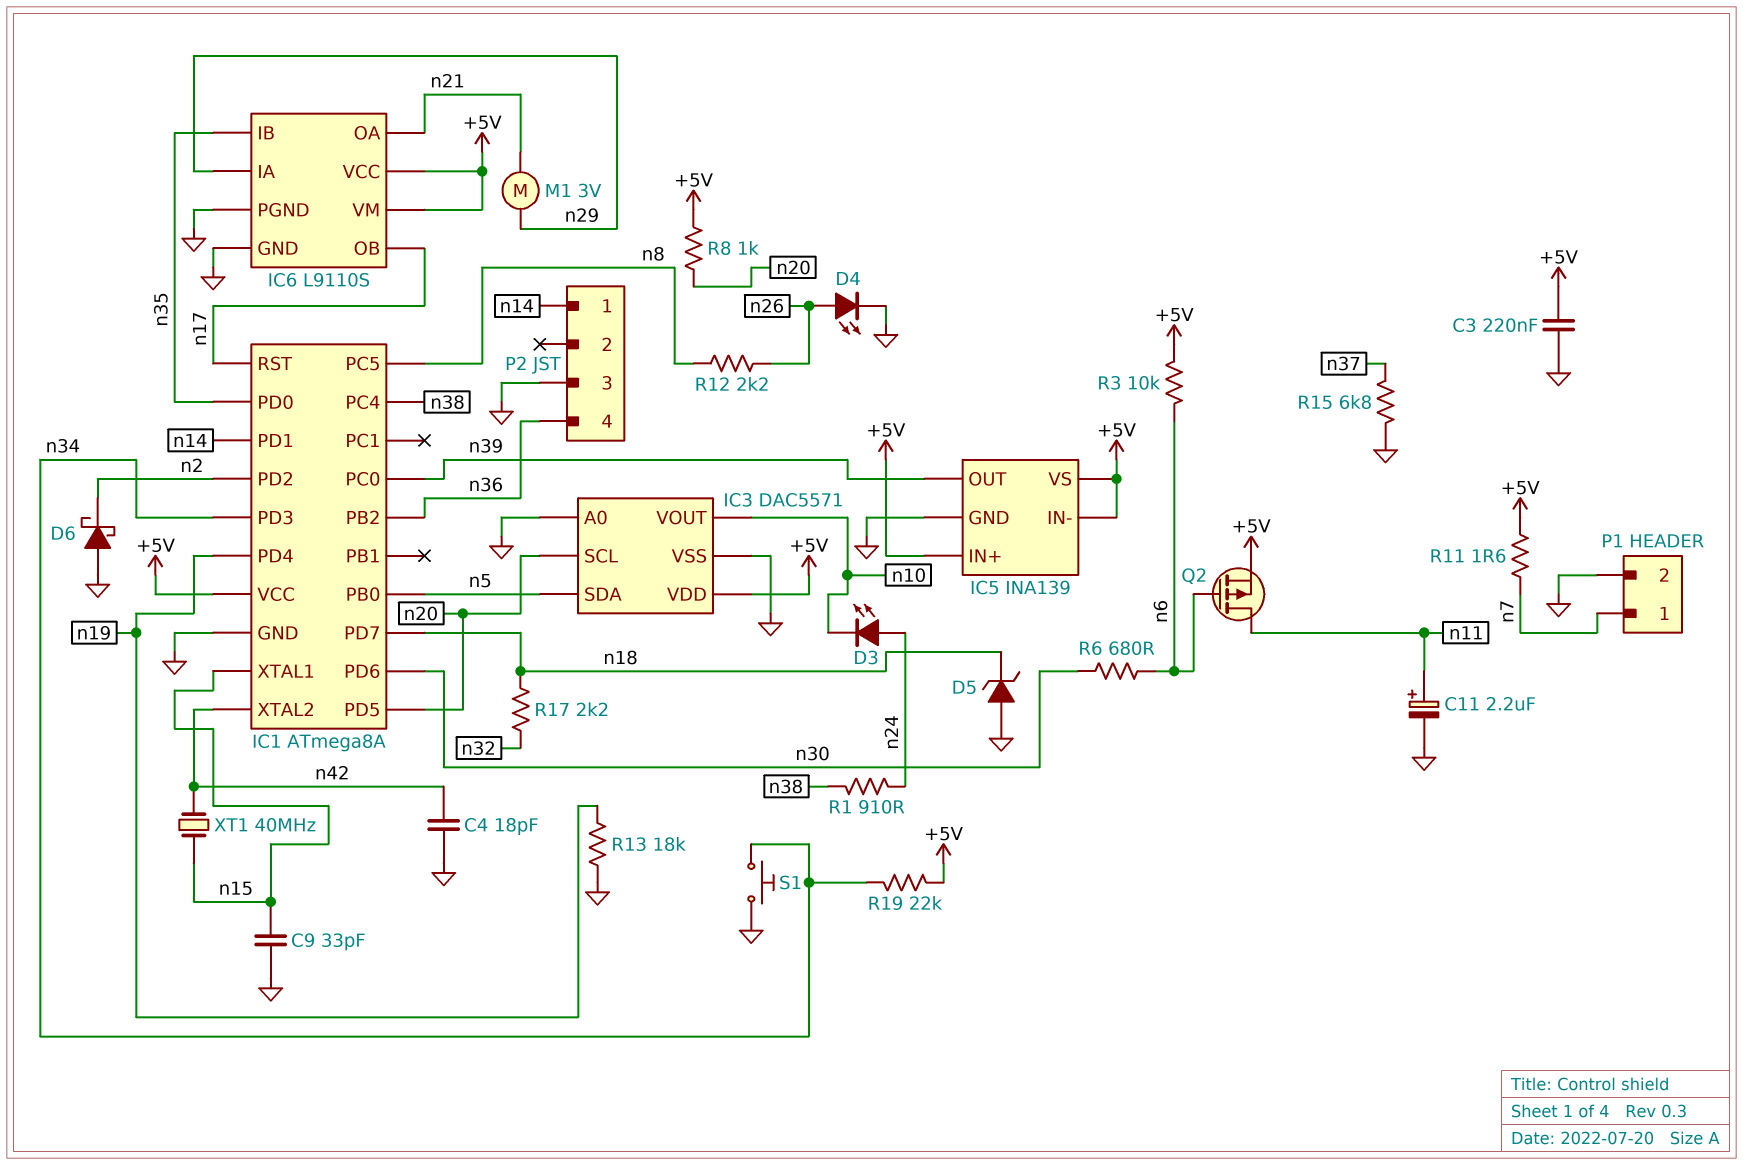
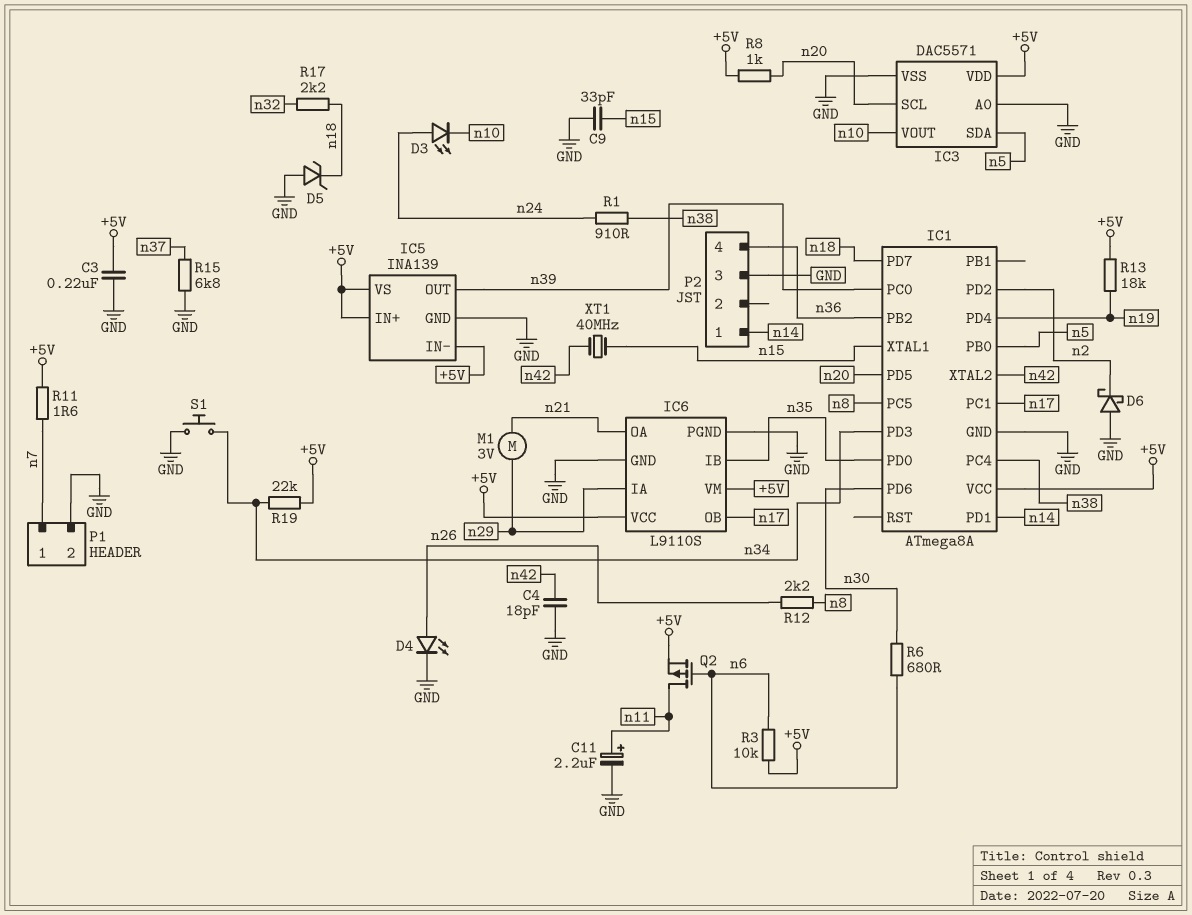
IC1 pin PC1: none -> n17
IC1 pin RST: n17 -> none
R13: 18k (GND, n19) -> 18k (+5V, n19)

